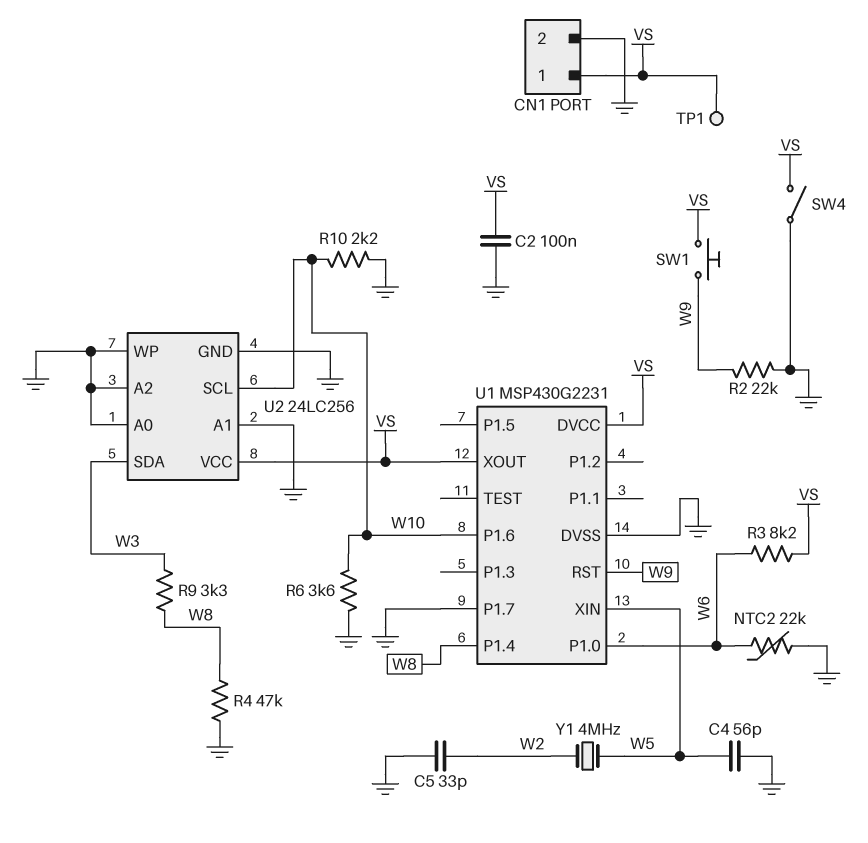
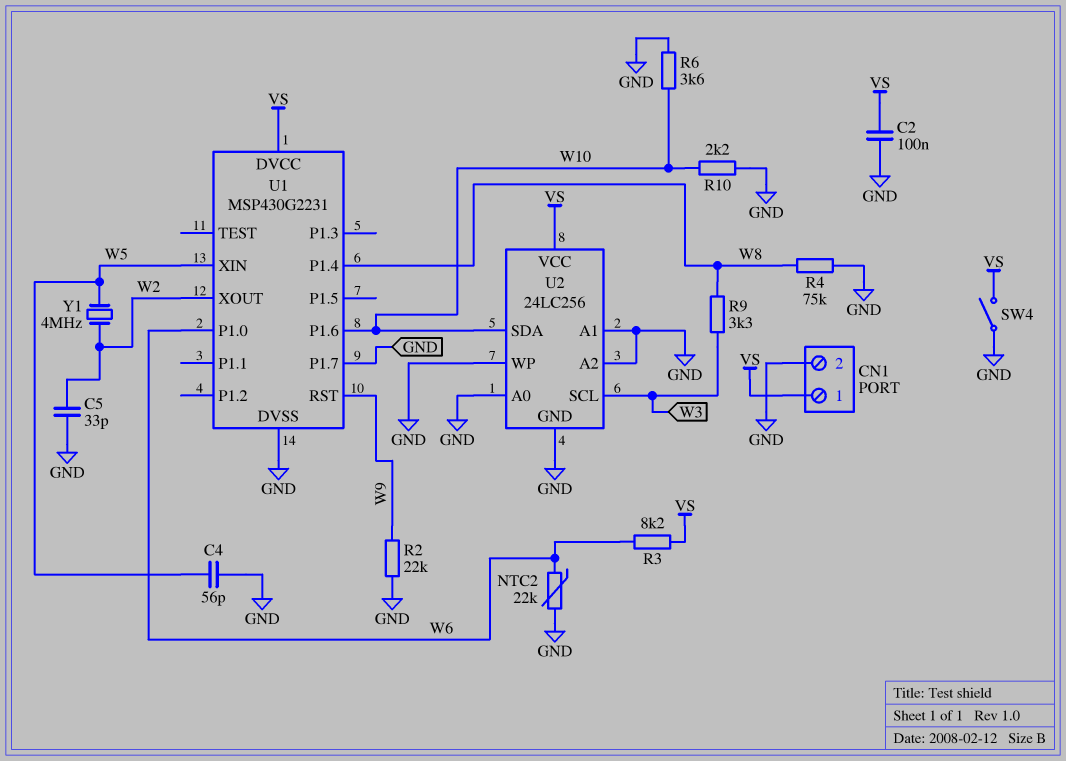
R4: 47k (GND, W8) -> 75k (GND, W8)
SW1: button (VS, W9) -> none
TP1: test point (VS) -> none
U1 pin XOUT: VS -> W2
U2 pin SCL: W10 -> W3
U2 pin SDA: W3 -> W10

